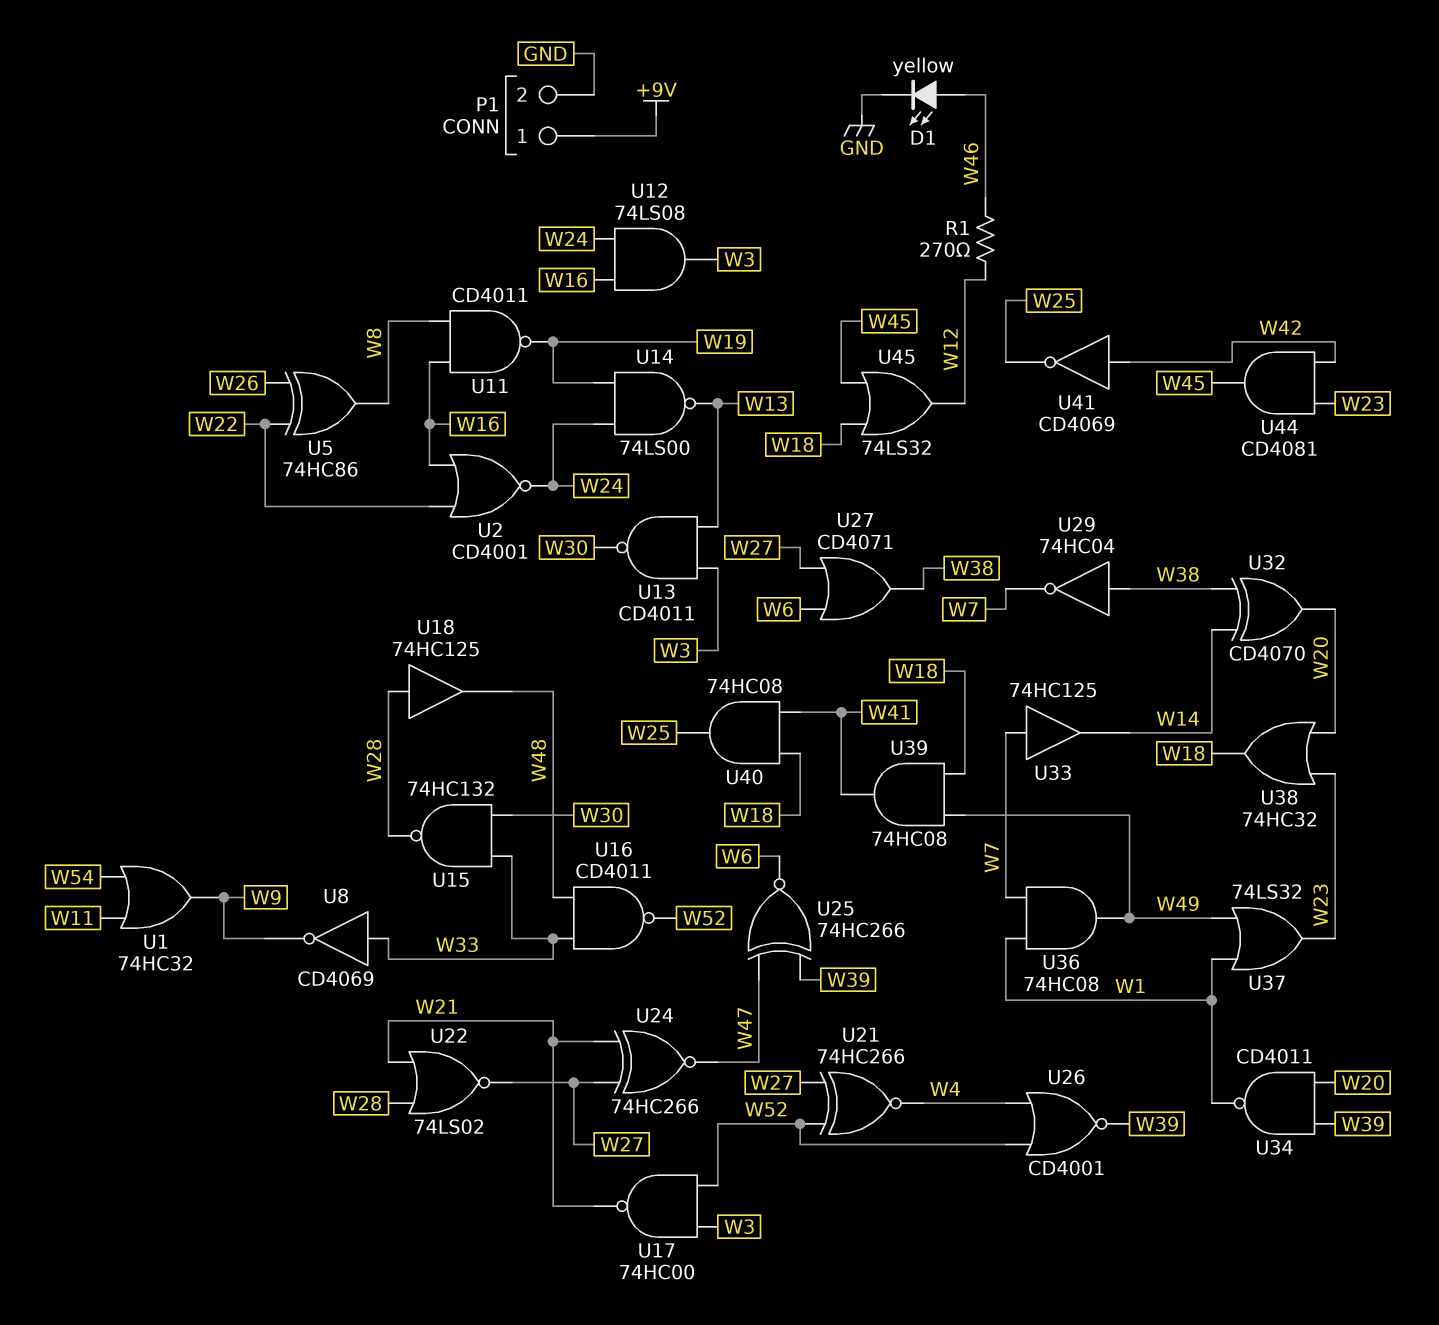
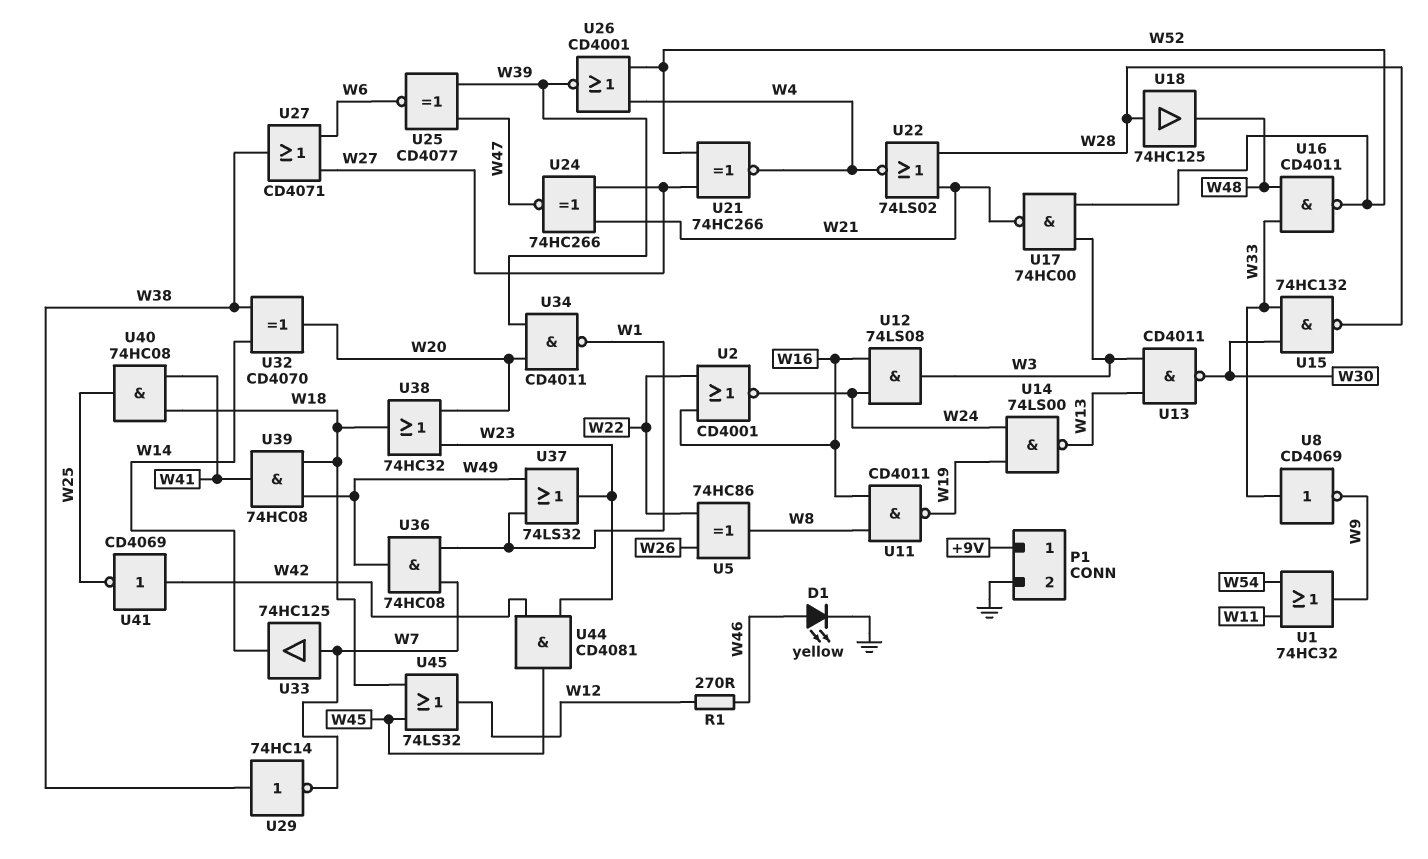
U22: NOR 74LS02 (in W21, in W28, out W27) -> NOR 74LS02 (in W21, in W28, out W4)
U25: XNOR 74HC266 (in W39, in W47, out W6) -> XNOR CD4077 (in W39, in W47, out W6)
U29: NOT 74HC04 (in W38, out W7) -> NOT 74HC14 (in W38, out W7)

